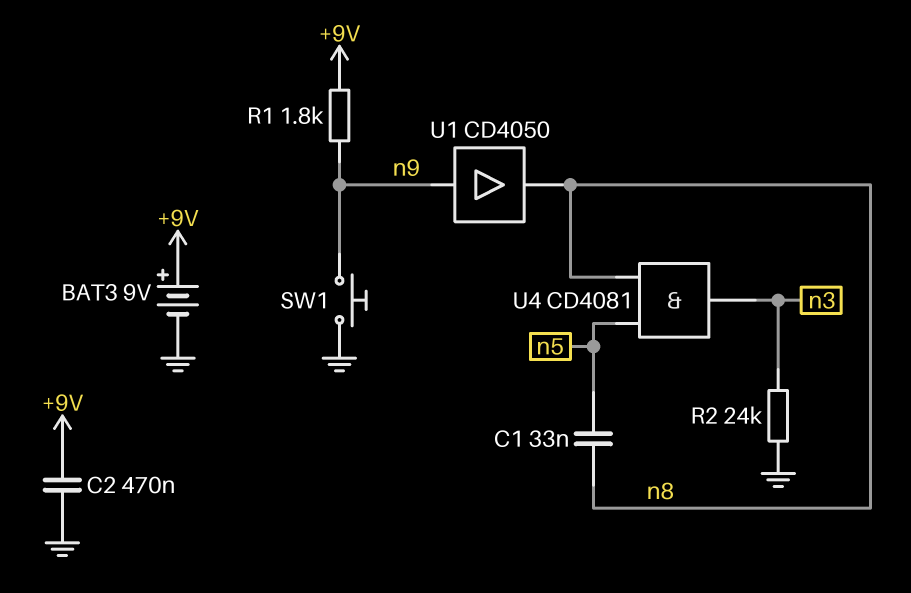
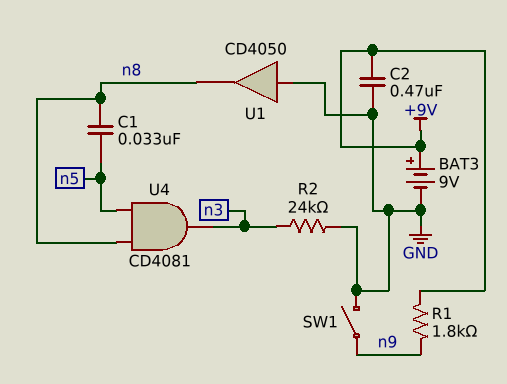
SW1: button (GND, n9) -> switch (GND, n9)
U1: buffer CD4050 (in n9, out n8) -> buffer CD4050 (in GND, out n8)

